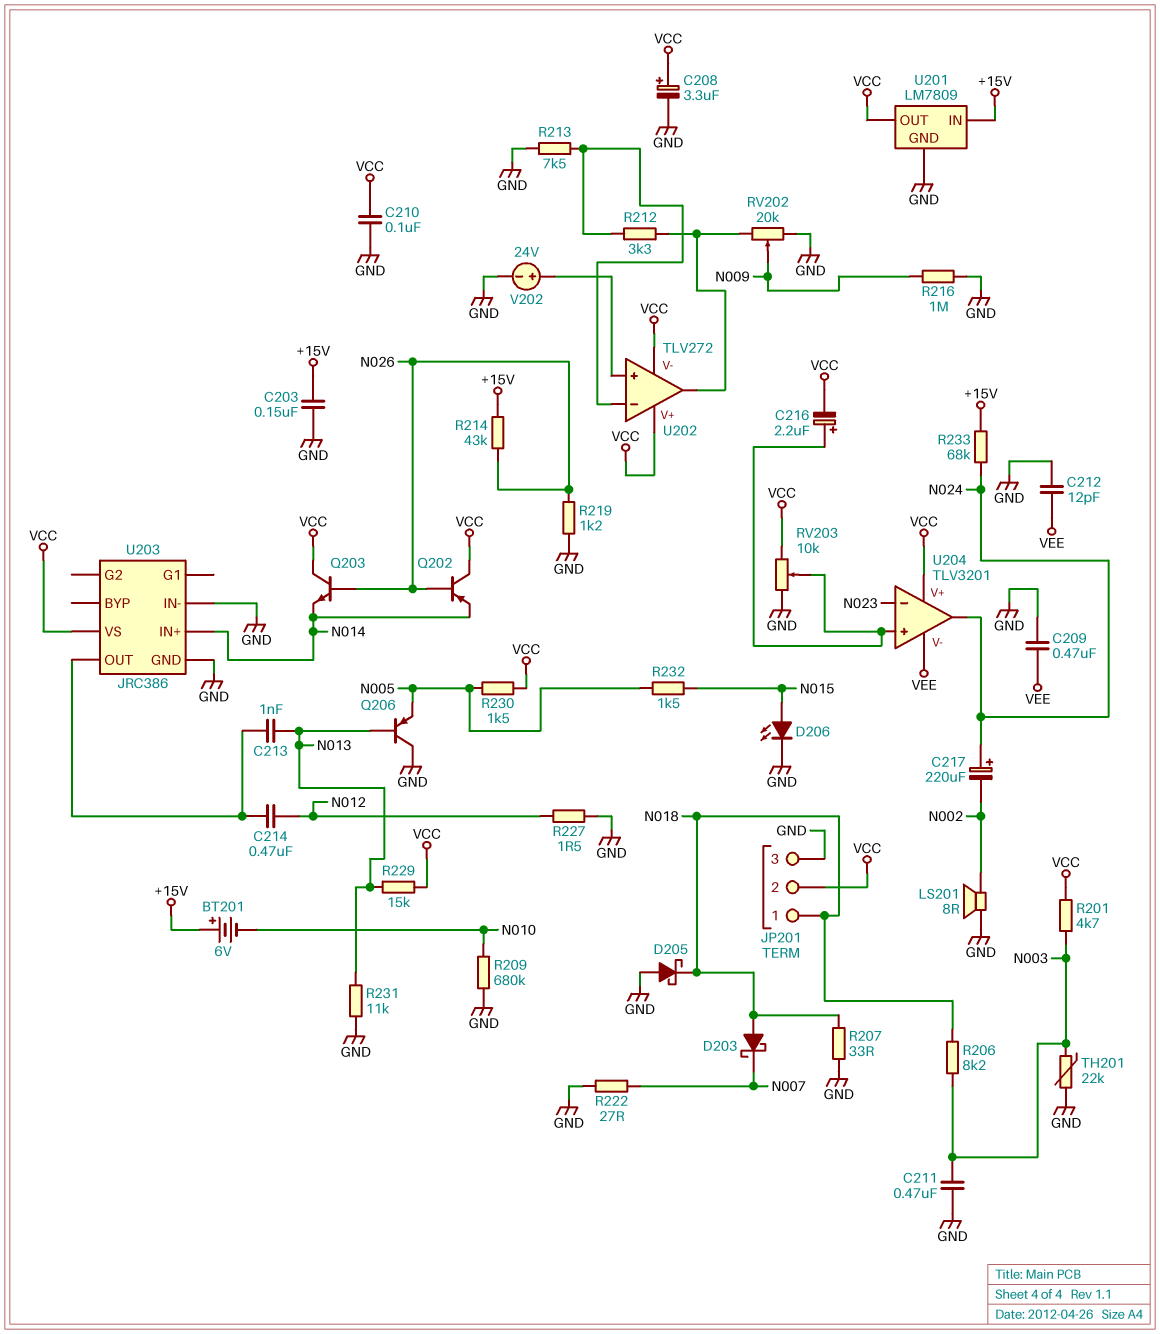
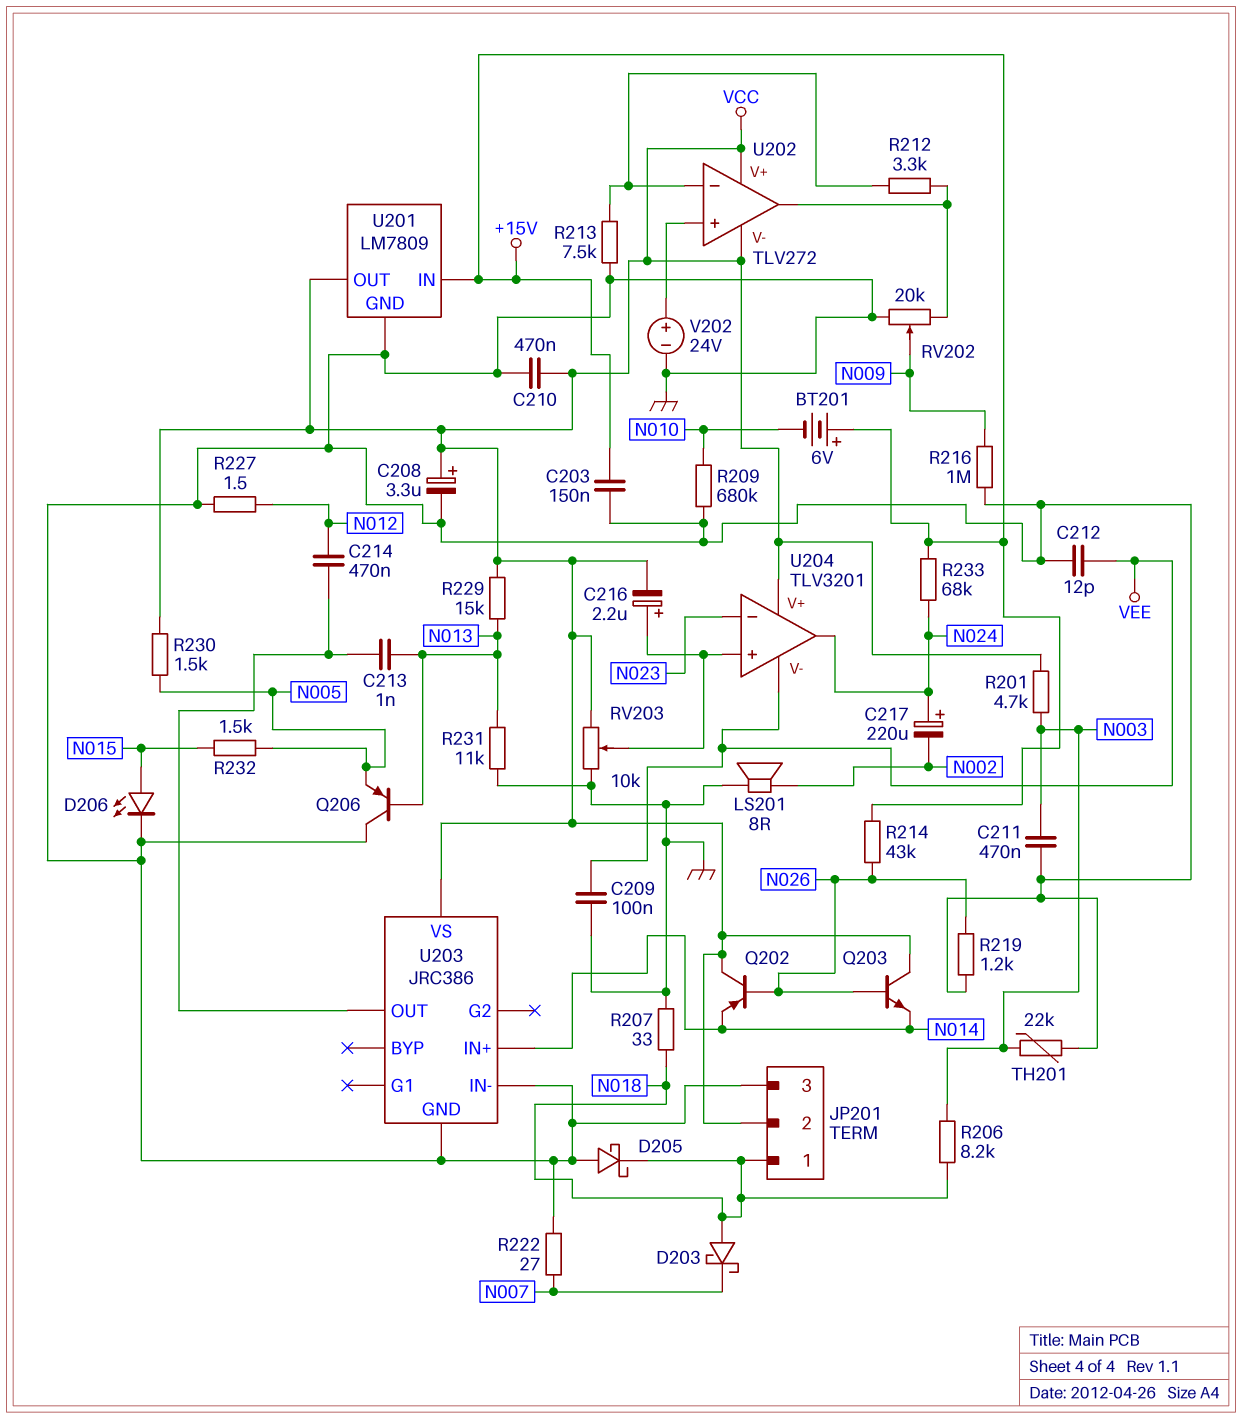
C209: 470nF (GND, VEE) -> 100nF (GND, VEE)
C210: 100nF (GND, VCC) -> 470nF (GND, VCC)

